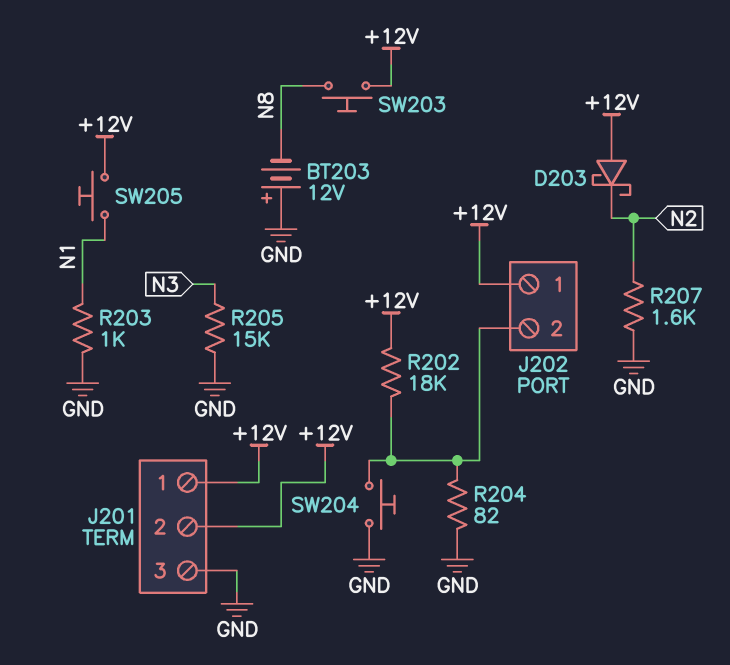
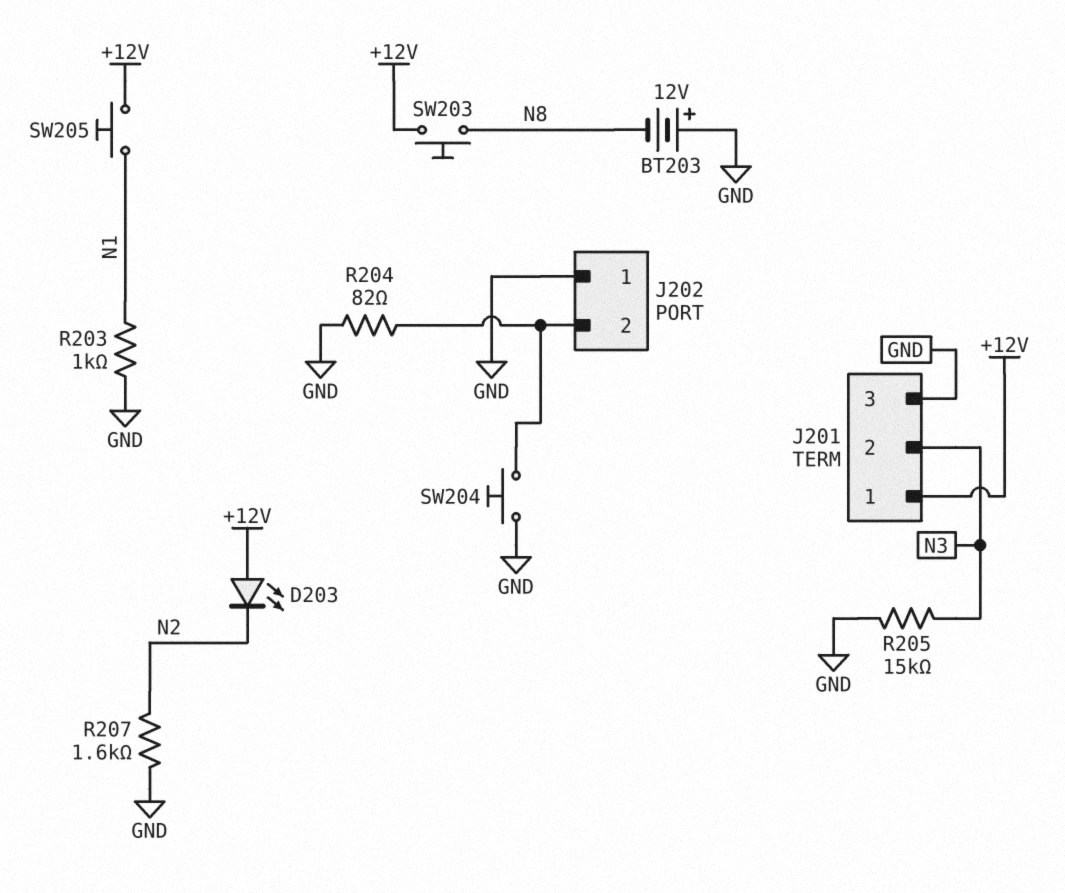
D203: schottky (A +12V, K N2) -> LED (A +12V, K N2)
J201 pin 2: +12V -> N3
J202 pin 1: +12V -> GND
R202: 18k (+12V, J202/2) -> none

